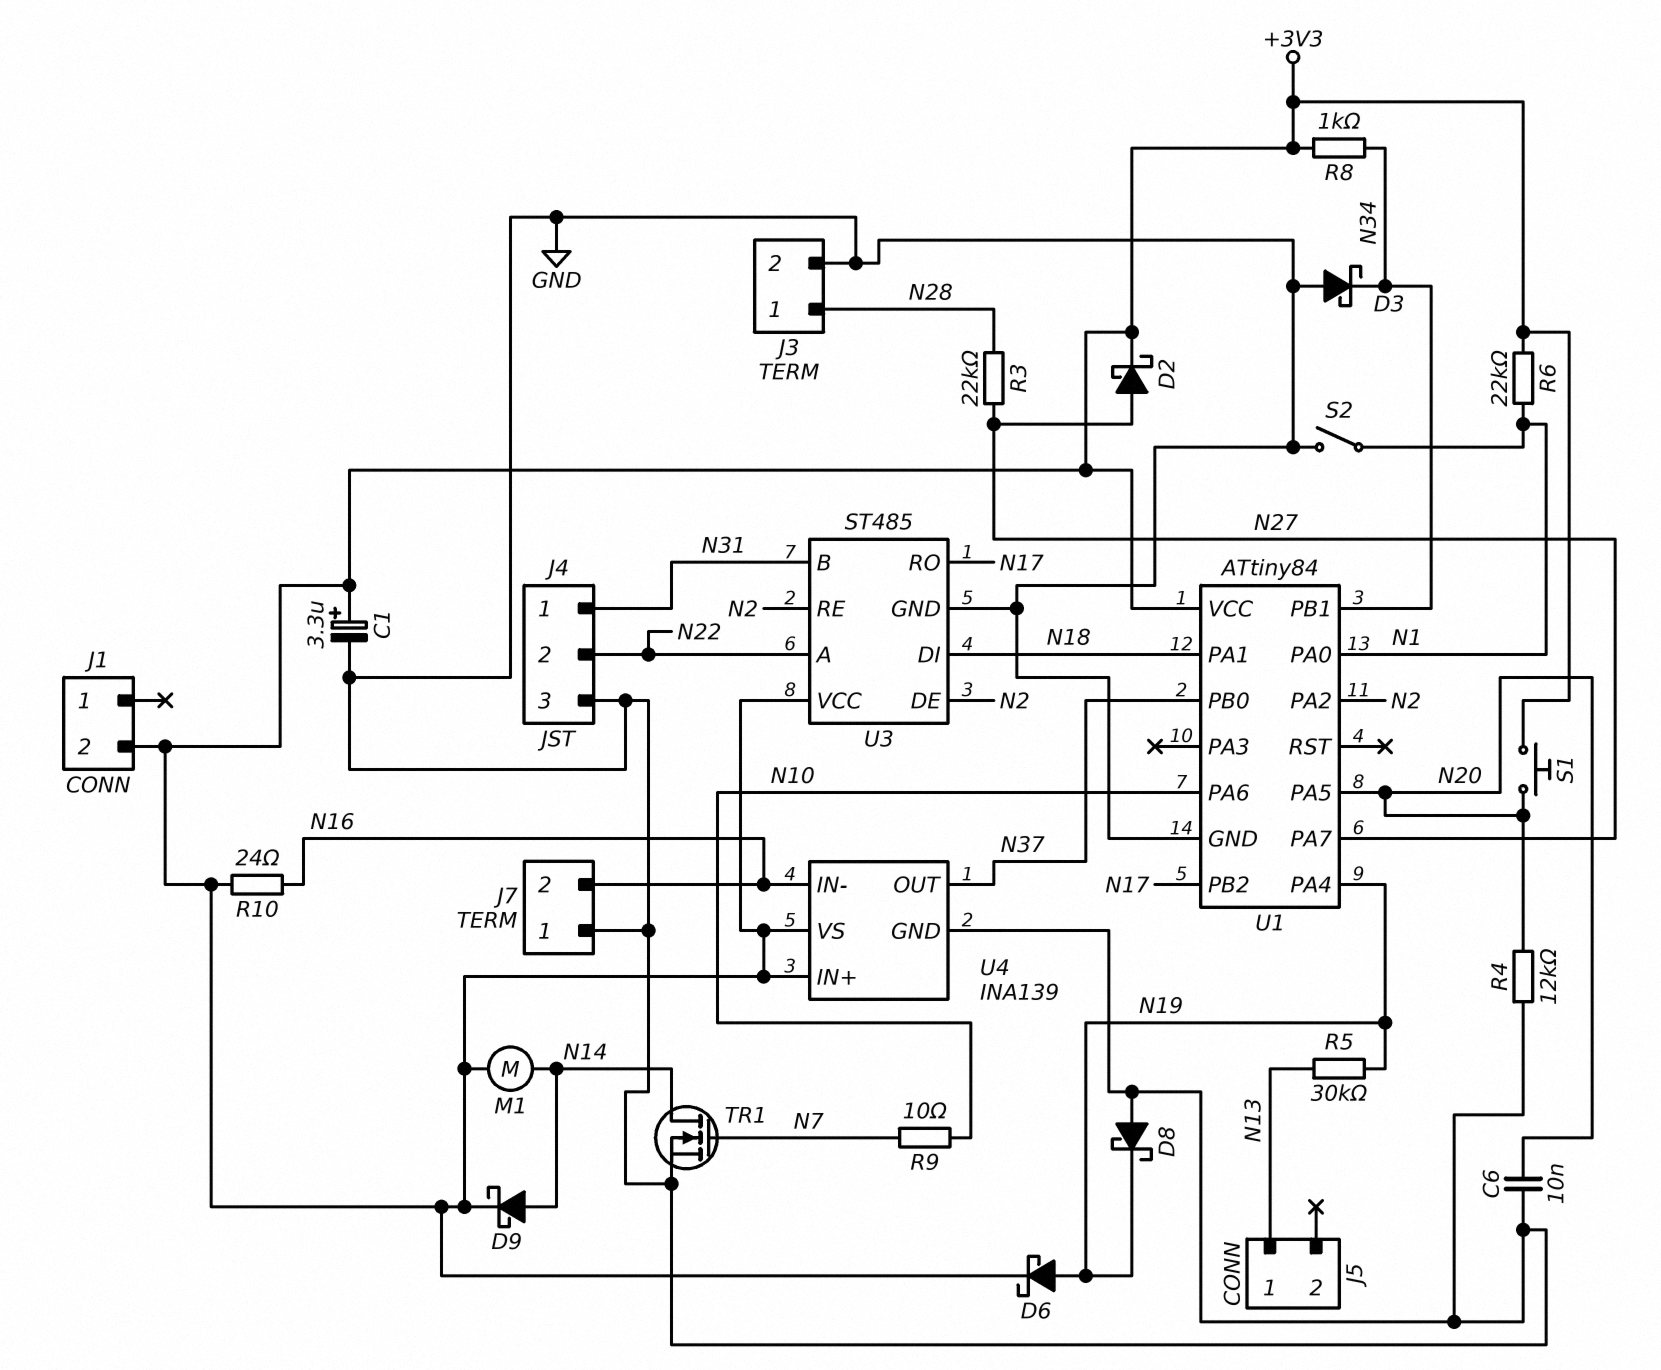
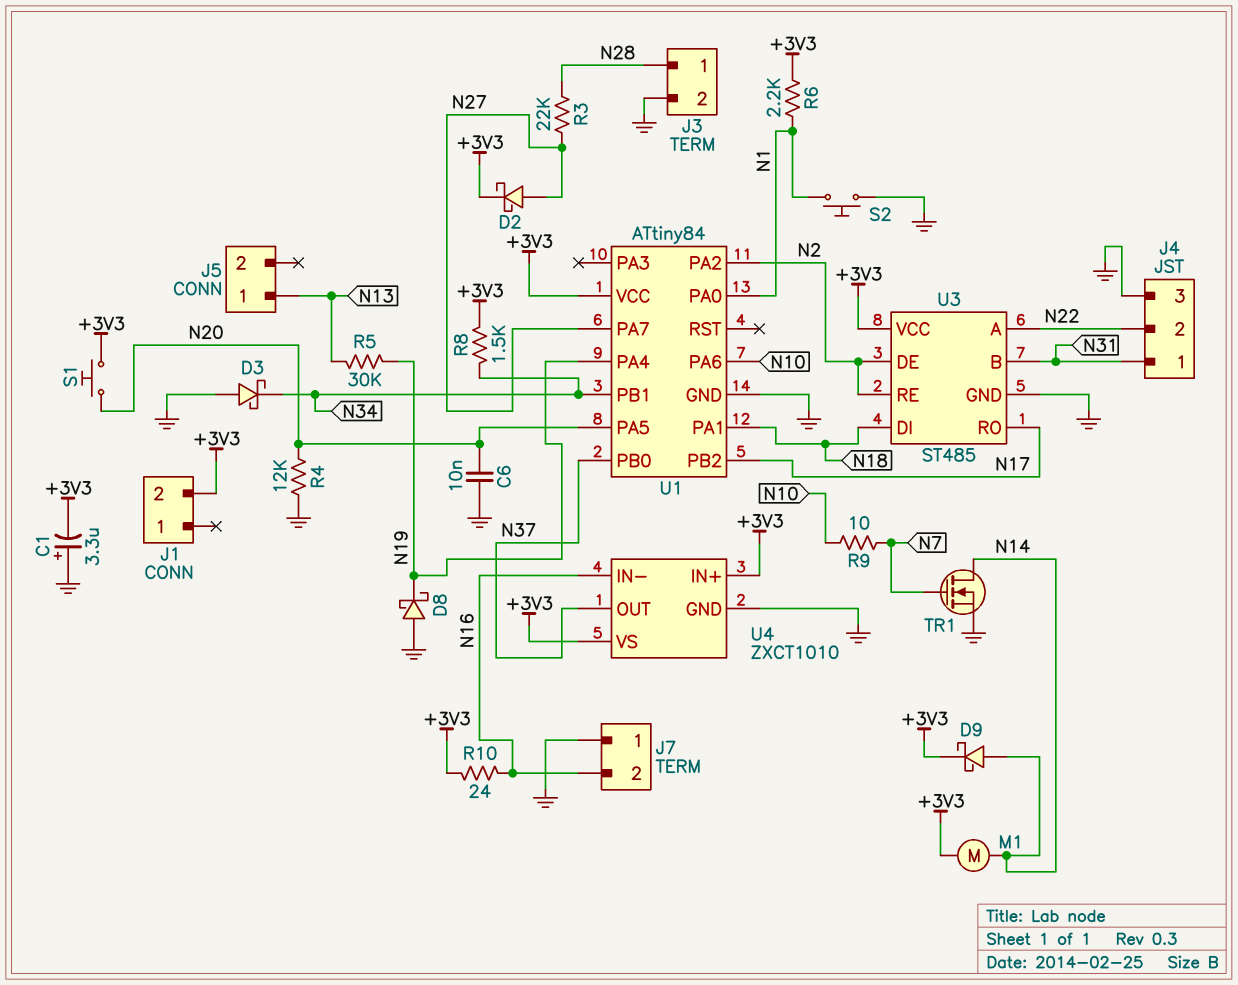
C1: 3.3uF (plus +3V3, minus GND) -> 3.3uF (plus GND, minus +3V3)
D6: schottky (A N19, K +3V3) -> none
R6: 22k (+3V3, N1) -> 2.2k (+3V3, N1)
R8: 1k (+3V3, N34) -> 1.5k (+3V3, N34)
S2: switch (GND, N1) -> button (GND, N1)
U4: INA139 -> ZXCT1010

